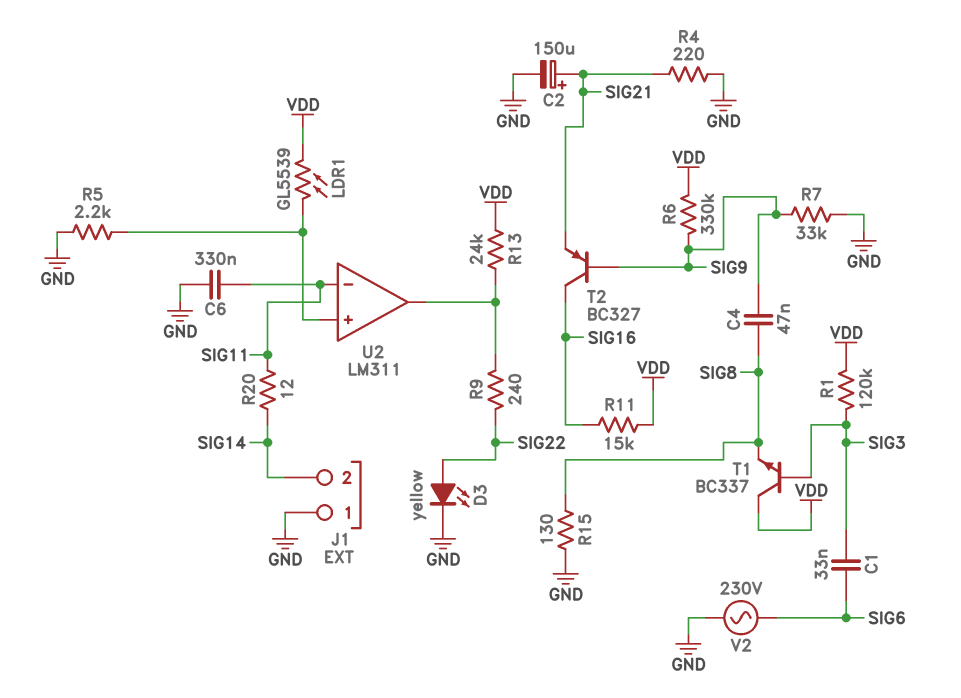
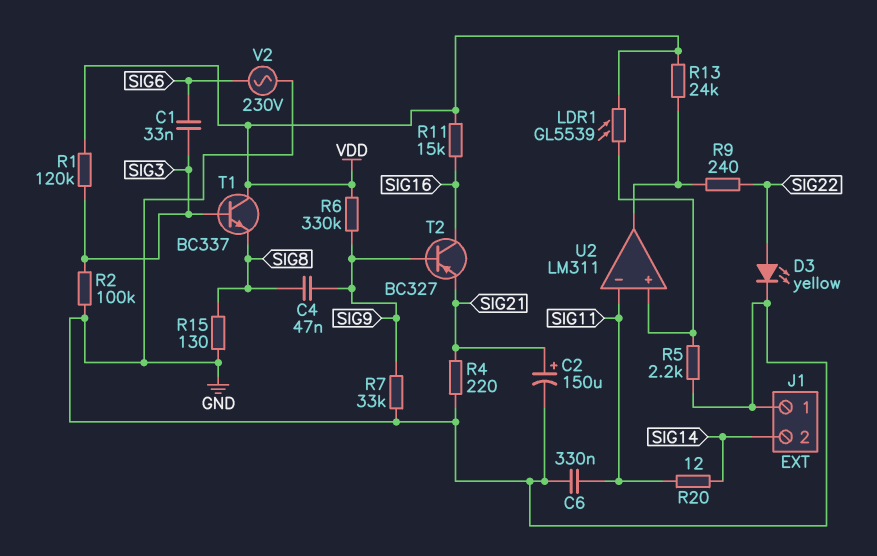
R2: none -> 100k (GND, SIG3)

